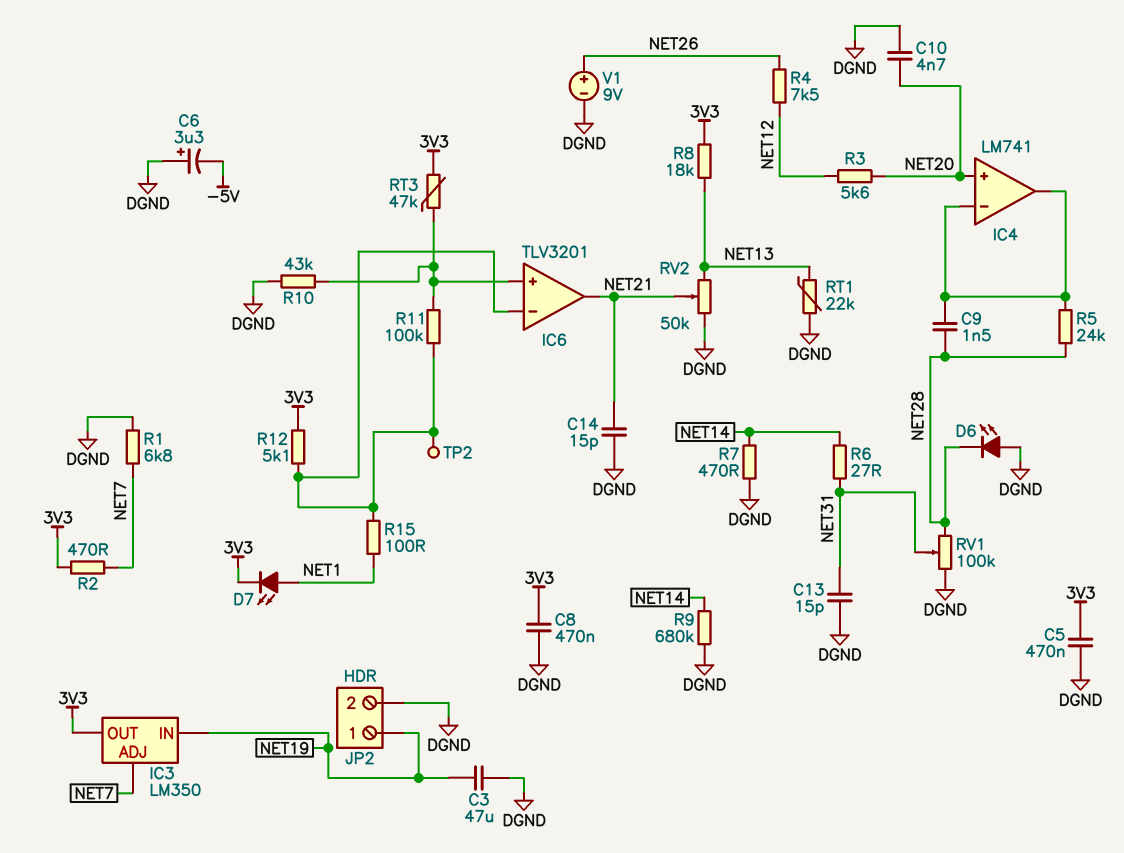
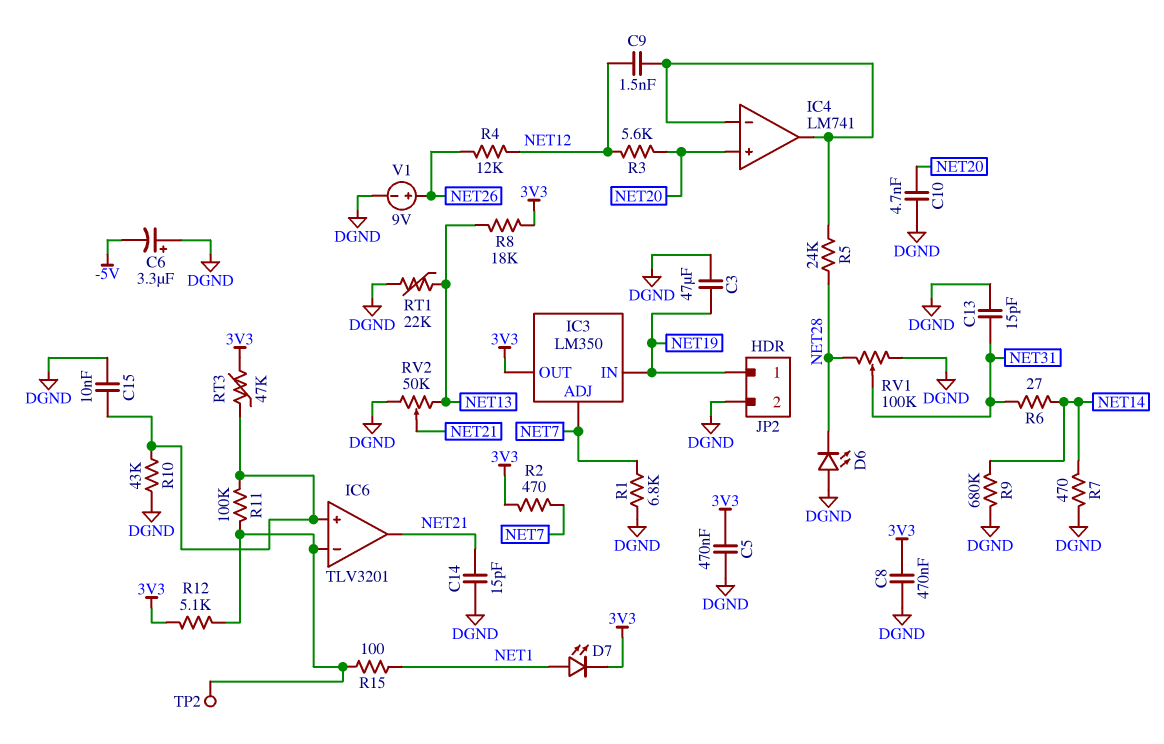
C9: 1.5nF (IC4/in-, NET28) -> 1.5nF (IC4/in-, NET12)
C15: none -> 10nF (DGND, IC6/in+)
R4: 7.5k (NET12, NET26) -> 12k (NET12, NET26)

